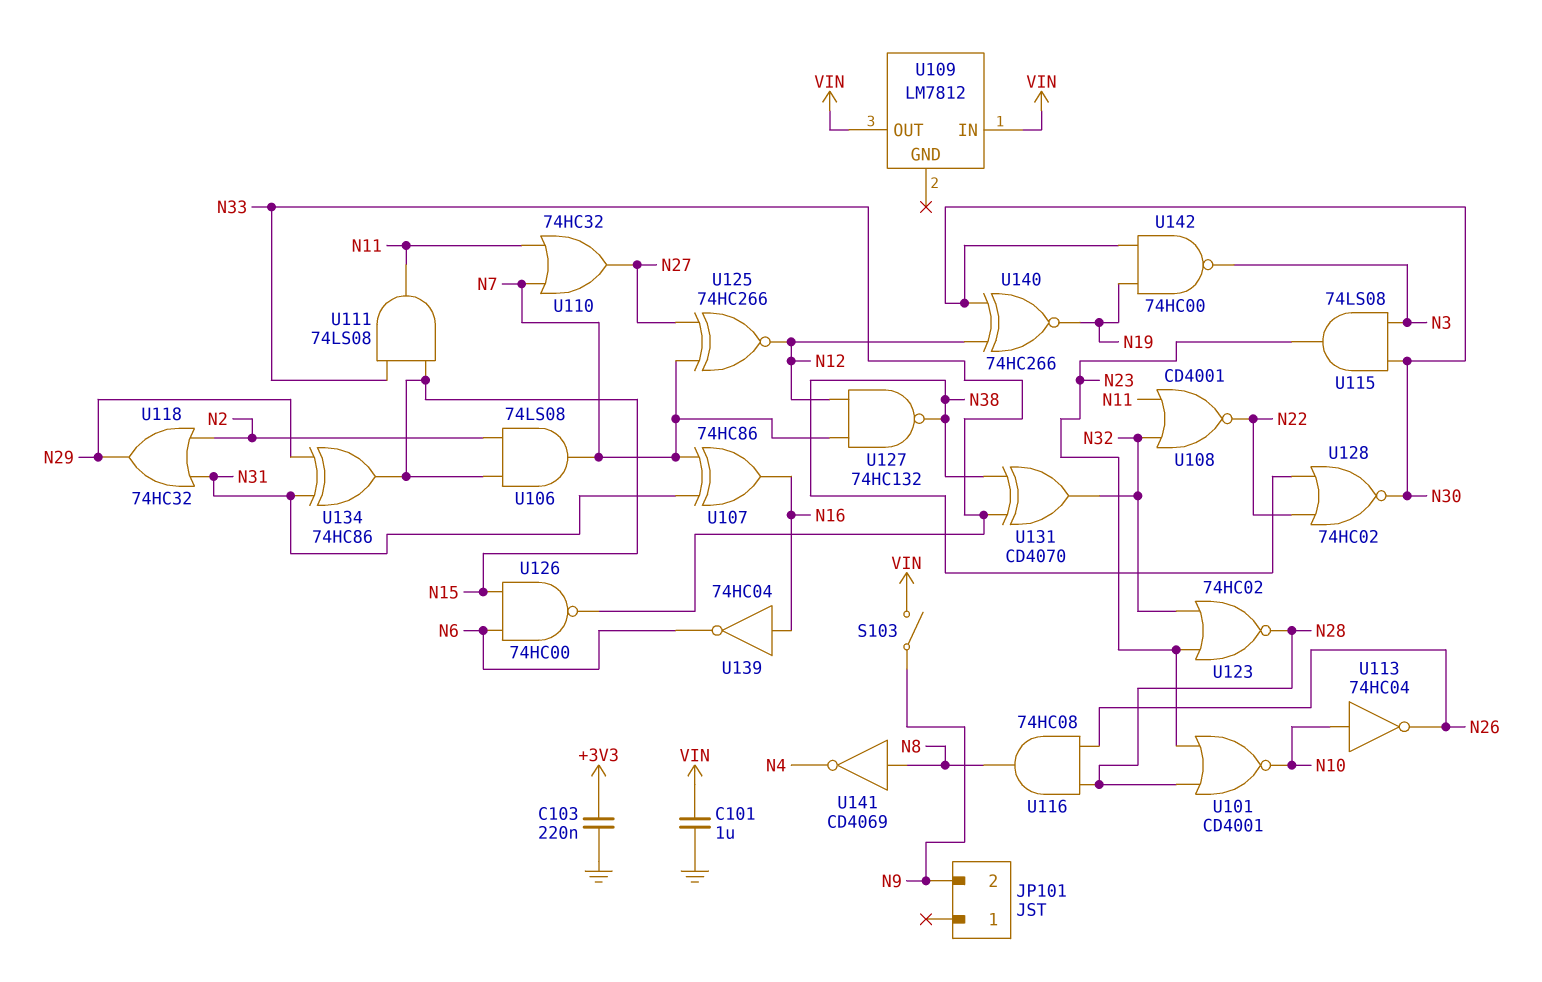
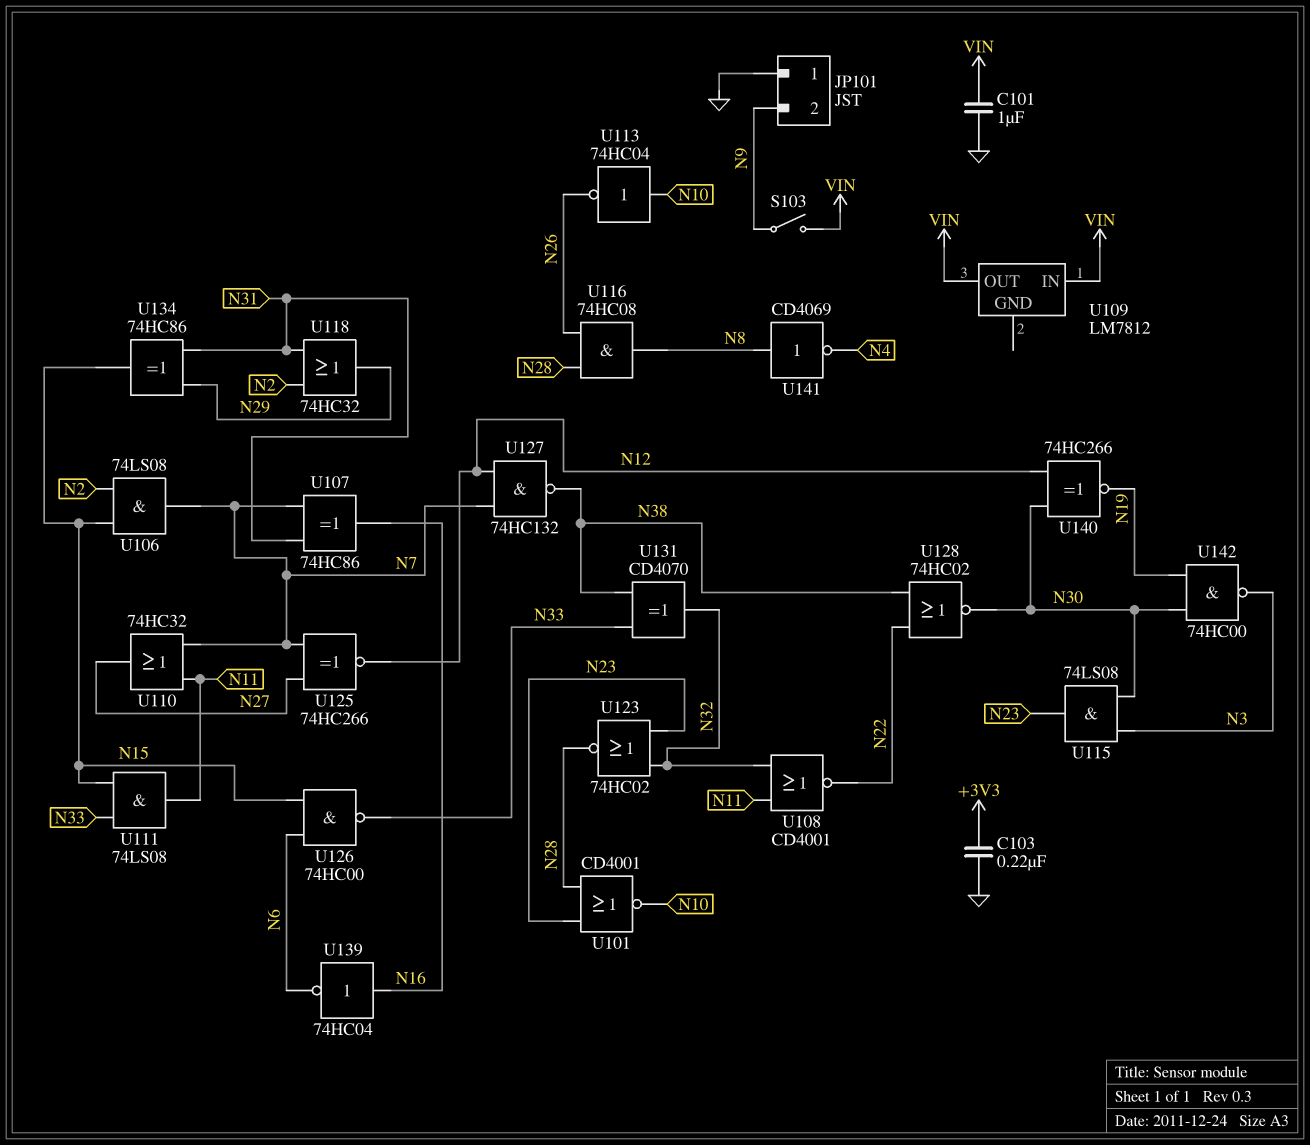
JP101 pin 1: none -> GND

